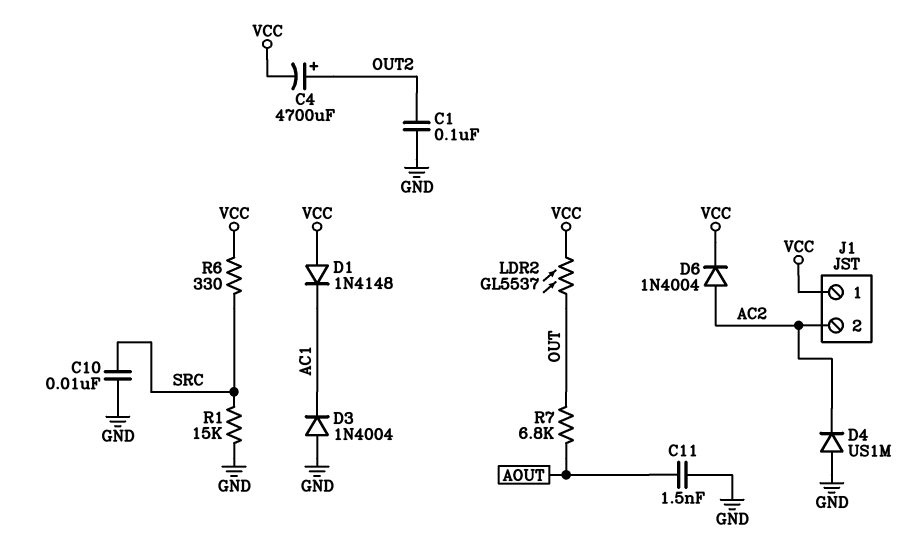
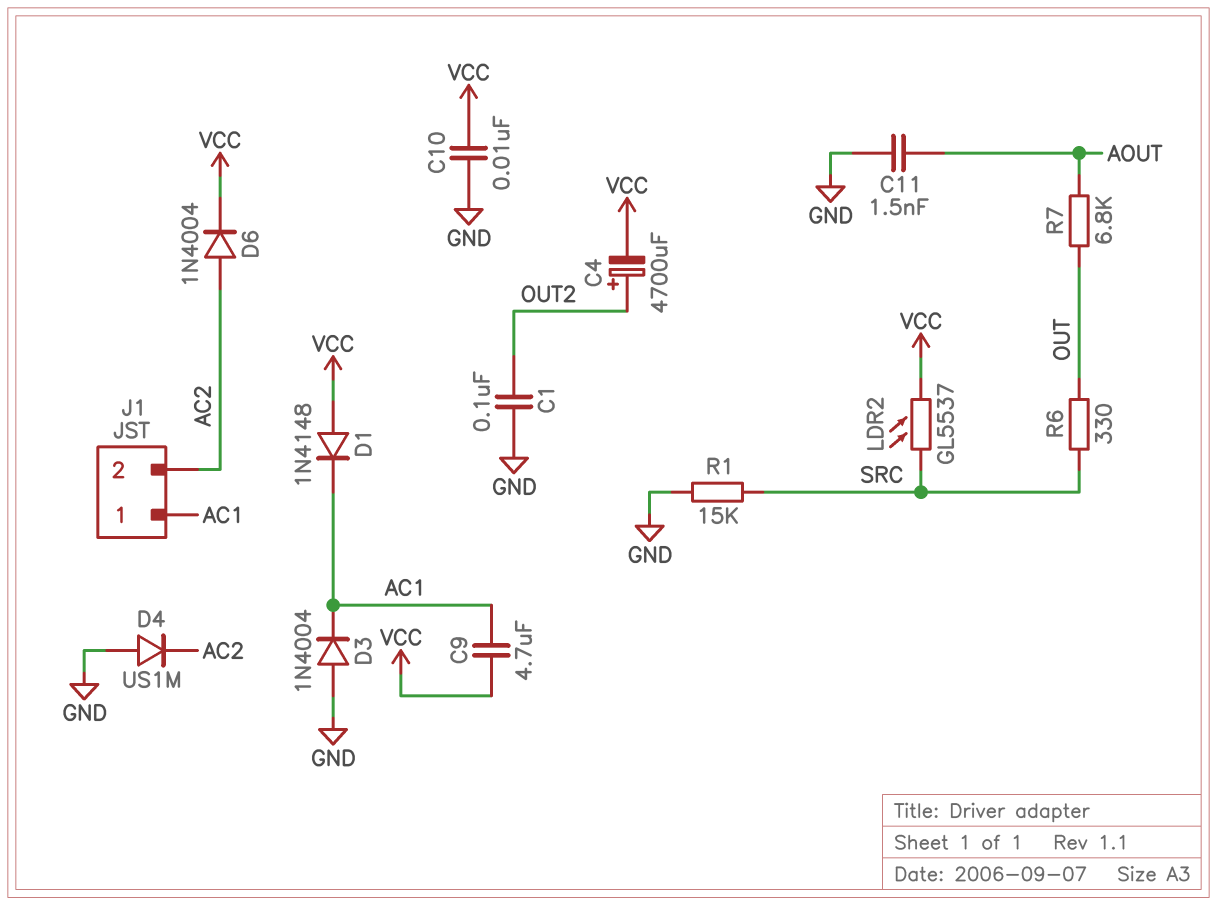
C9: none -> 4.7uF (AC1, VCC)
C10: 10nF (GND, SRC) -> 10nF (GND, VCC)
J1 pin 1: VCC -> AC1
LDR2: GL5537 (OUT, VCC) -> GL5537 (SRC, VCC)
R6: 330 (SRC, VCC) -> 330 (OUT, SRC)

